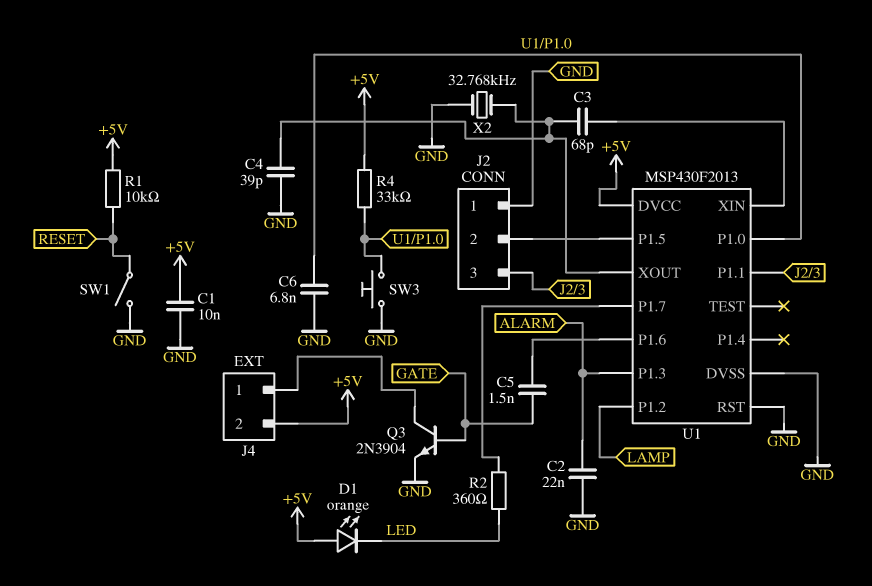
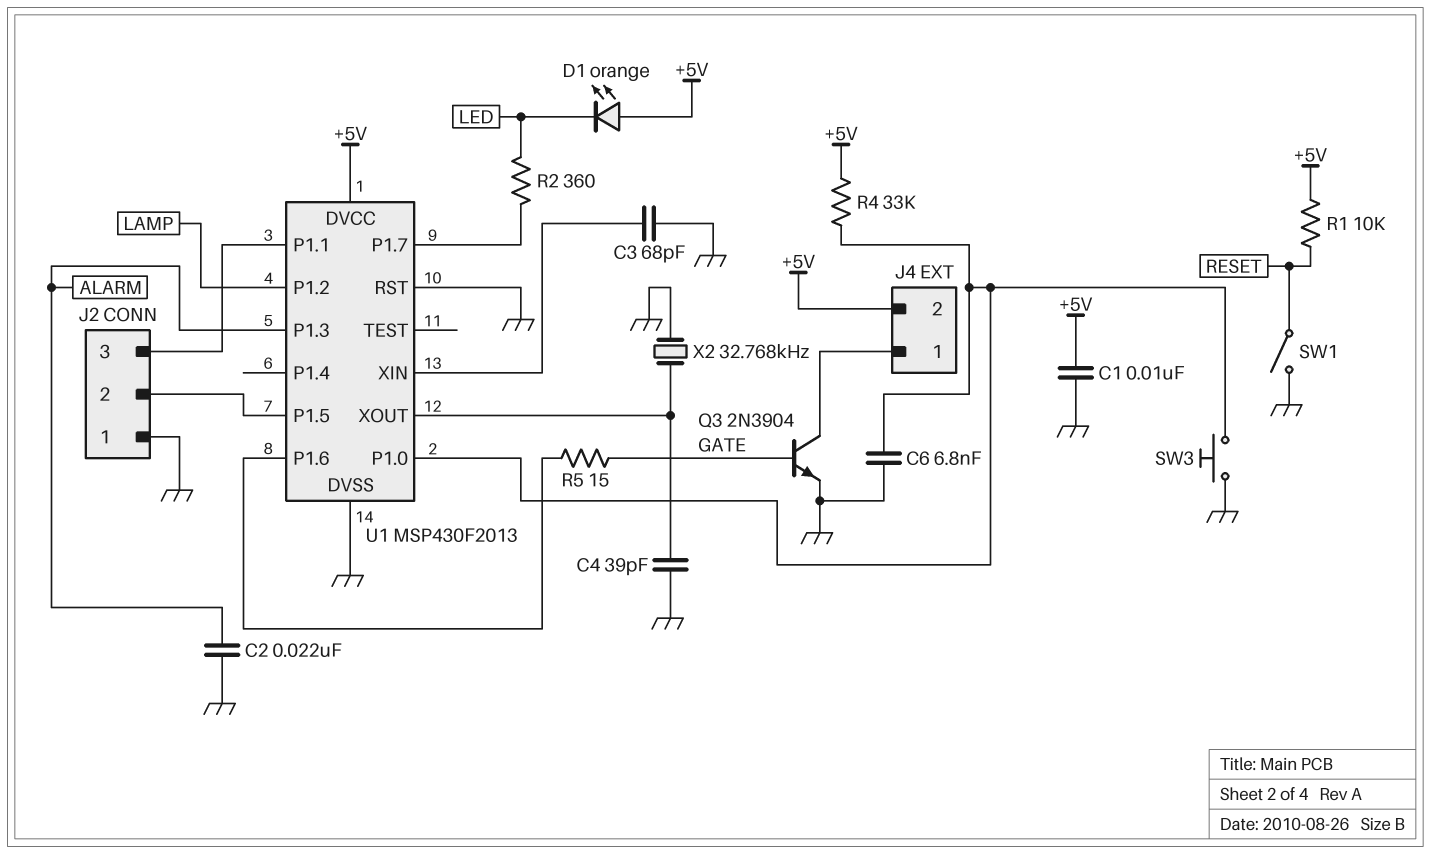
C3: 68pF (U1/XIN, U1/XOUT) -> 68pF (GND, U1/XIN)
C5: 1.5nF (GATE, U1/P1.6) -> none
R5: none -> 15 (GATE, U1/P1.6)

